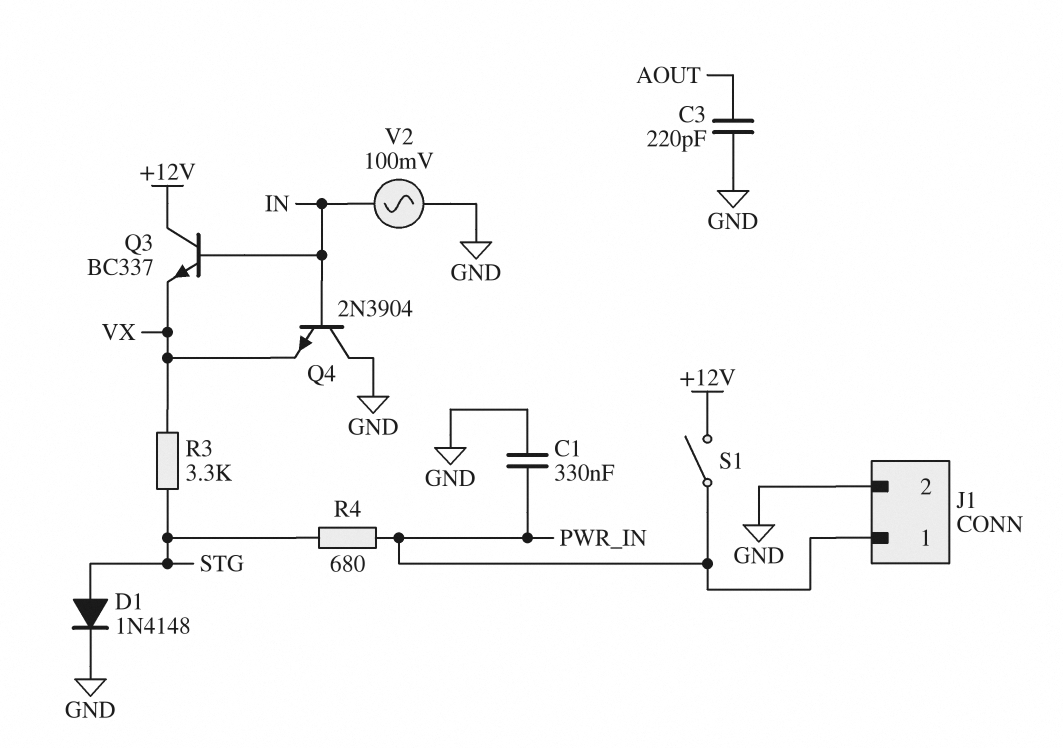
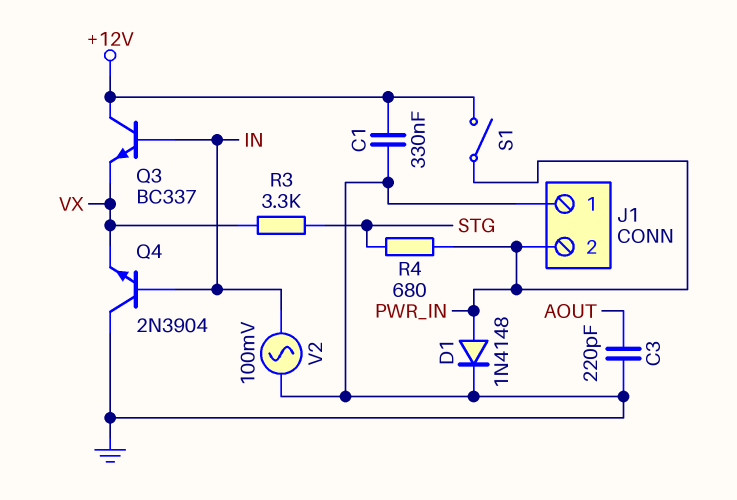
C1: 330nF (GND, PWR_IN) -> 330nF (+12V, GND)
D1: diode 1N4148 (A STG, K GND) -> diode 1N4148 (A PWR_IN, K GND)
J1 pin 1: PWR_IN -> GND
J1 pin 2: GND -> PWR_IN

